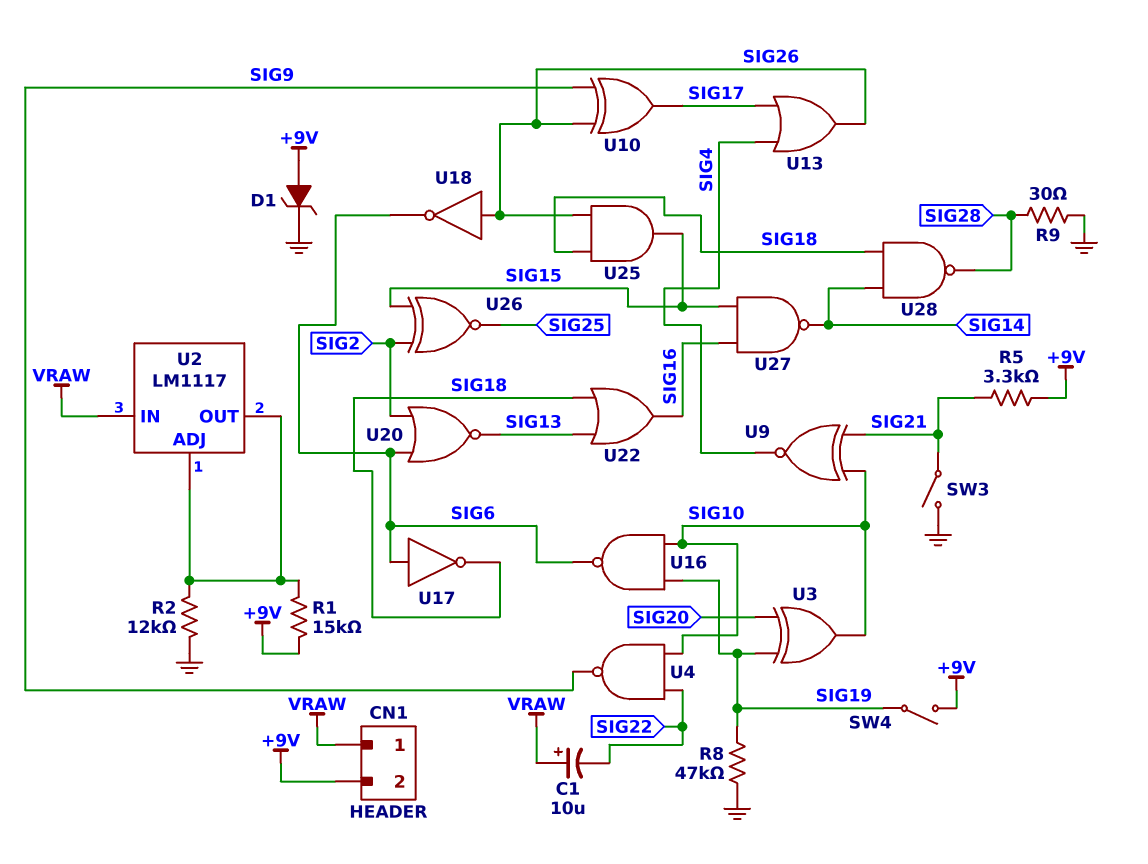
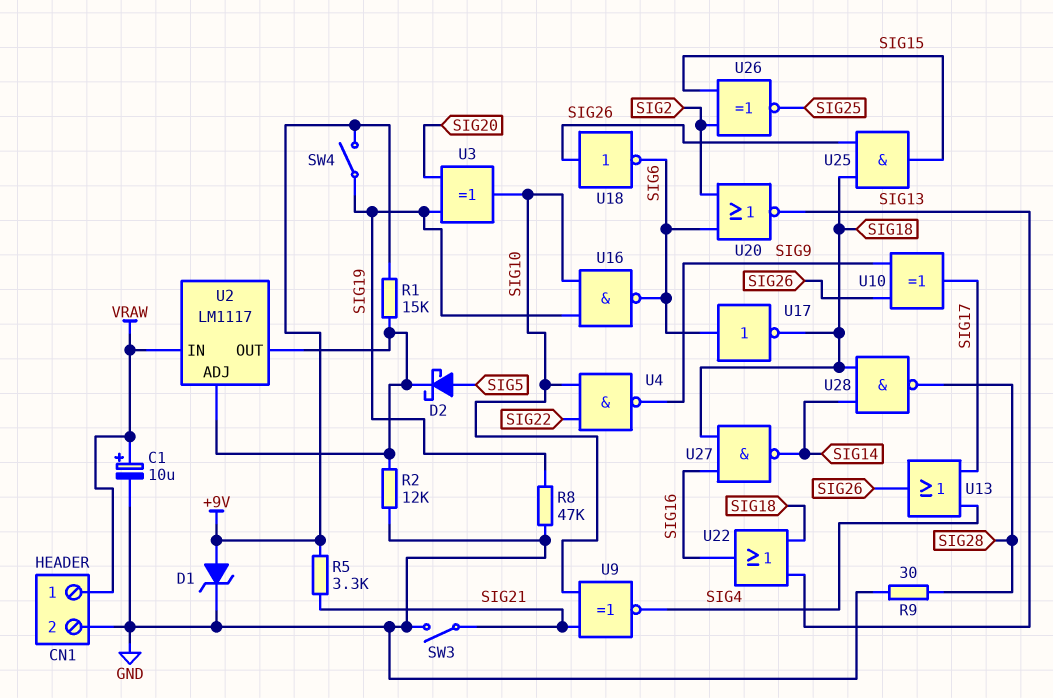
C1: 10uF (plus VRAW, minus SIG22) -> 10uF (plus VRAW, minus GND)
CN1 pin 2: +9V -> GND
D2: none -> schottky (A SIG5, K U2/ADJ)
U27: NAND (in SIG15, in SIG16, out SIG14) -> NAND (in SIG16, in SIG18, out SIG14)

